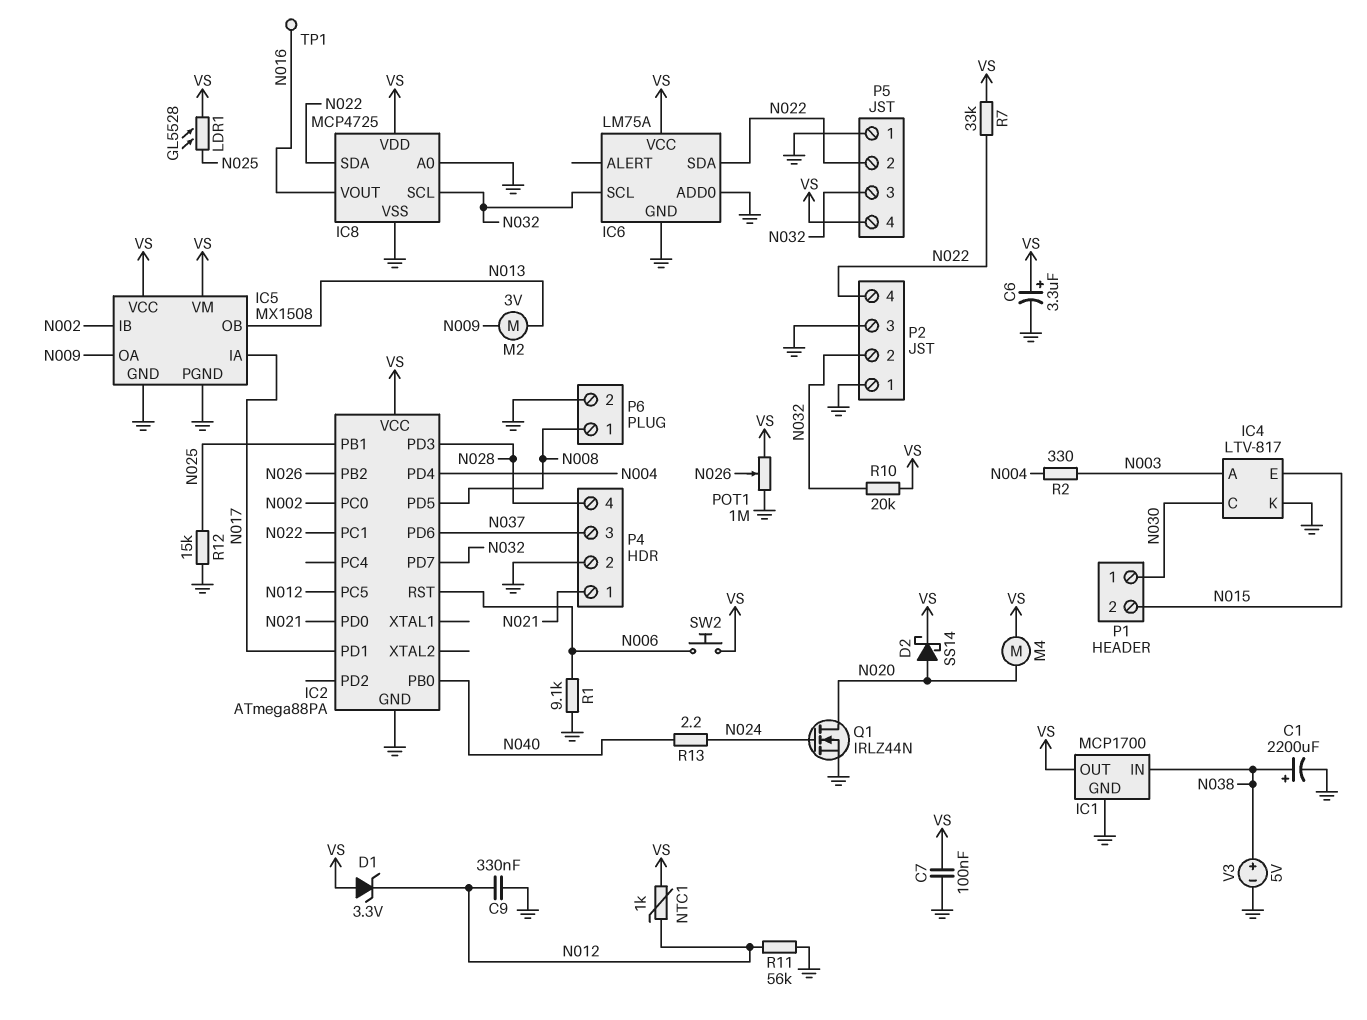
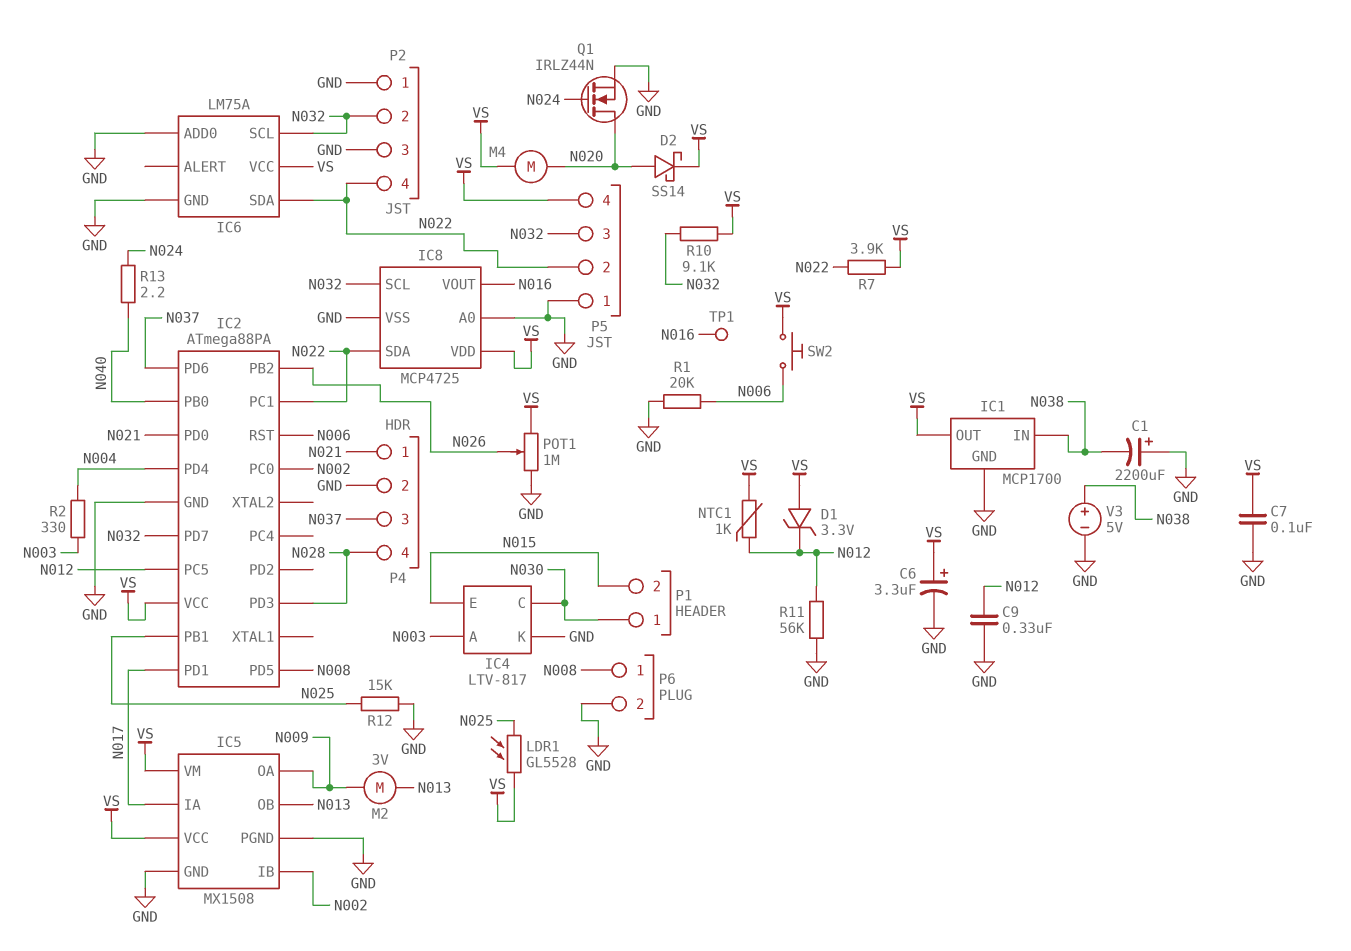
C1: 2200uF (plus N038, minus GND) -> 2200uF (plus GND, minus N038)
R1: 9.1k (GND, N006) -> 20k (GND, N006)
R7: 33k (N022, VS) -> 3.9k (N022, VS)
R10: 20k (N032, VS) -> 9.1k (N032, VS)

